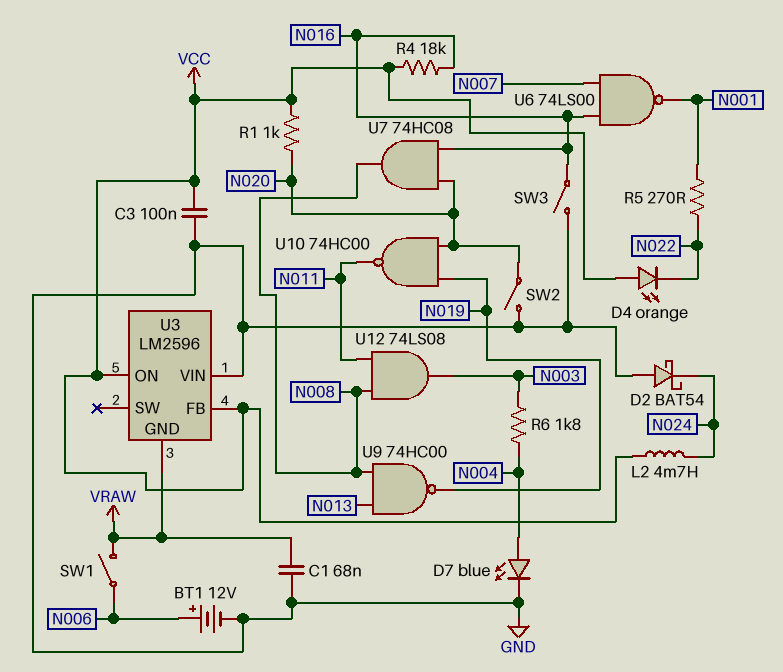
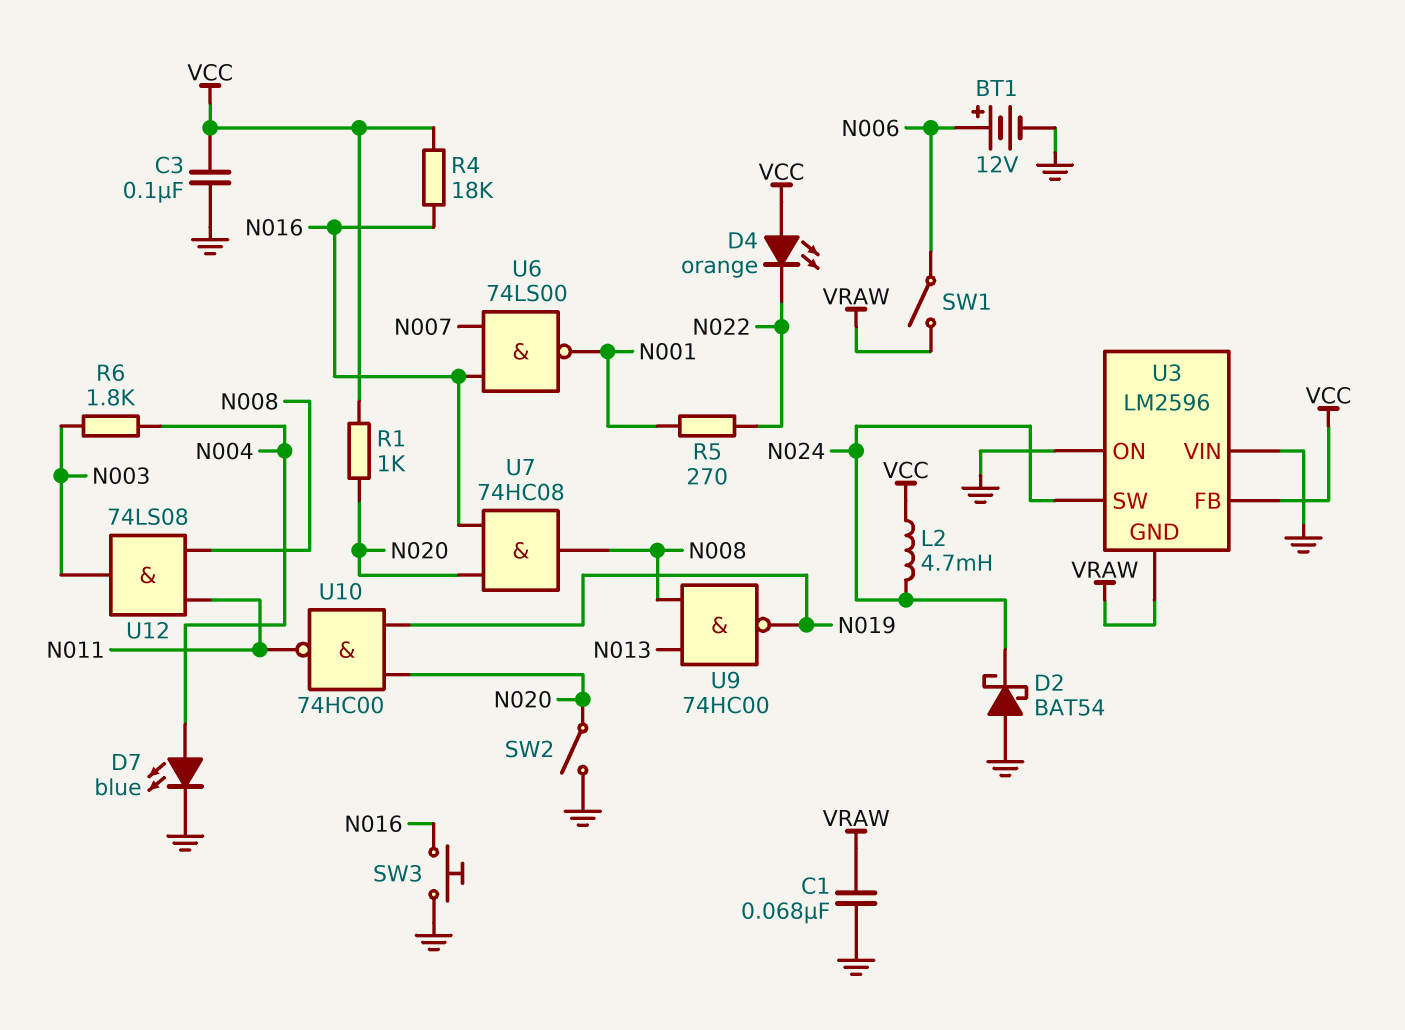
SW3: switch (GND, N016) -> button (GND, N016)
U3 pin ON: VCC -> GND
U3 pin SW: none -> N024

